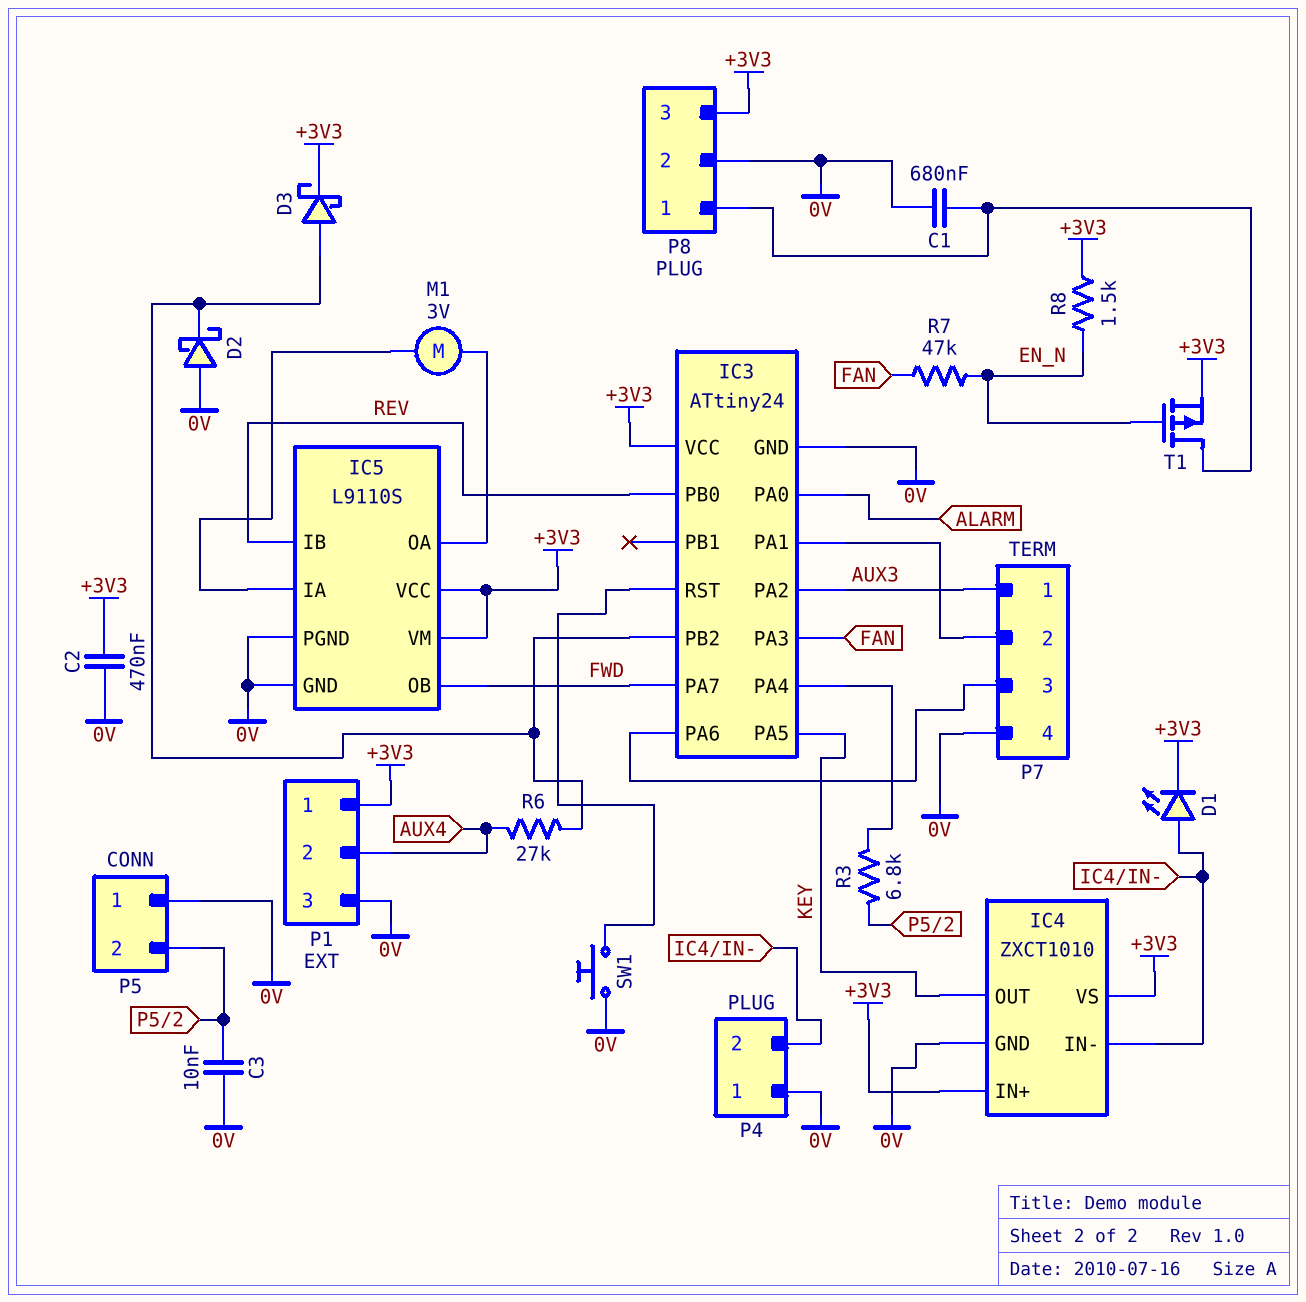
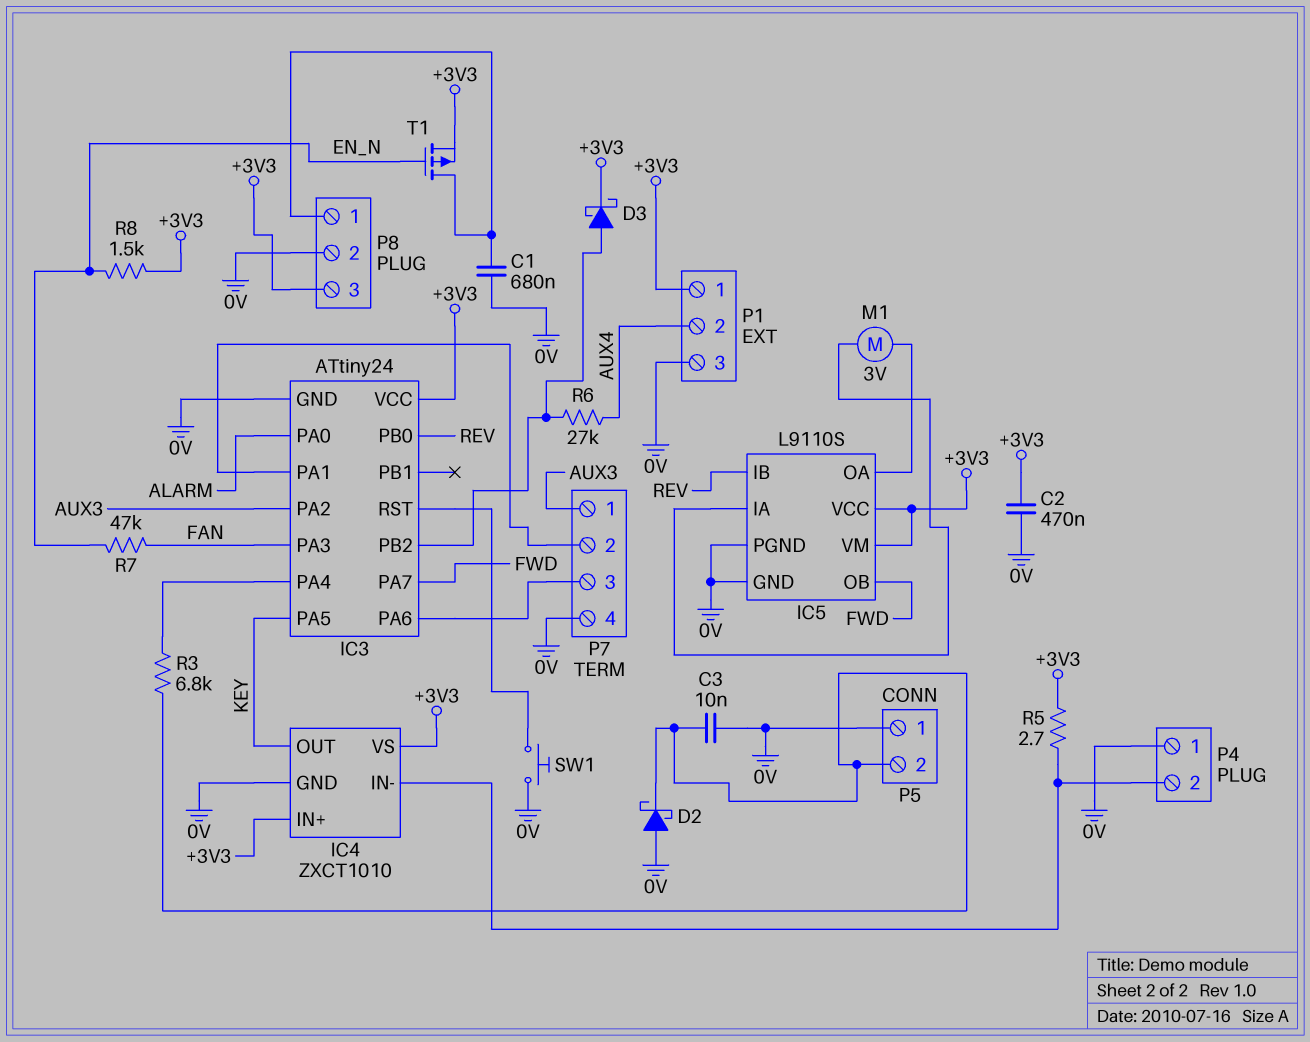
D1: LED (A IC4/IN-, K +3V3) -> none
D2: schottky (A 0V, K IC3/PB2) -> schottky (A 0V, K P5/2)
R5: none -> 2.7 (+3V3, IC4/IN-)

